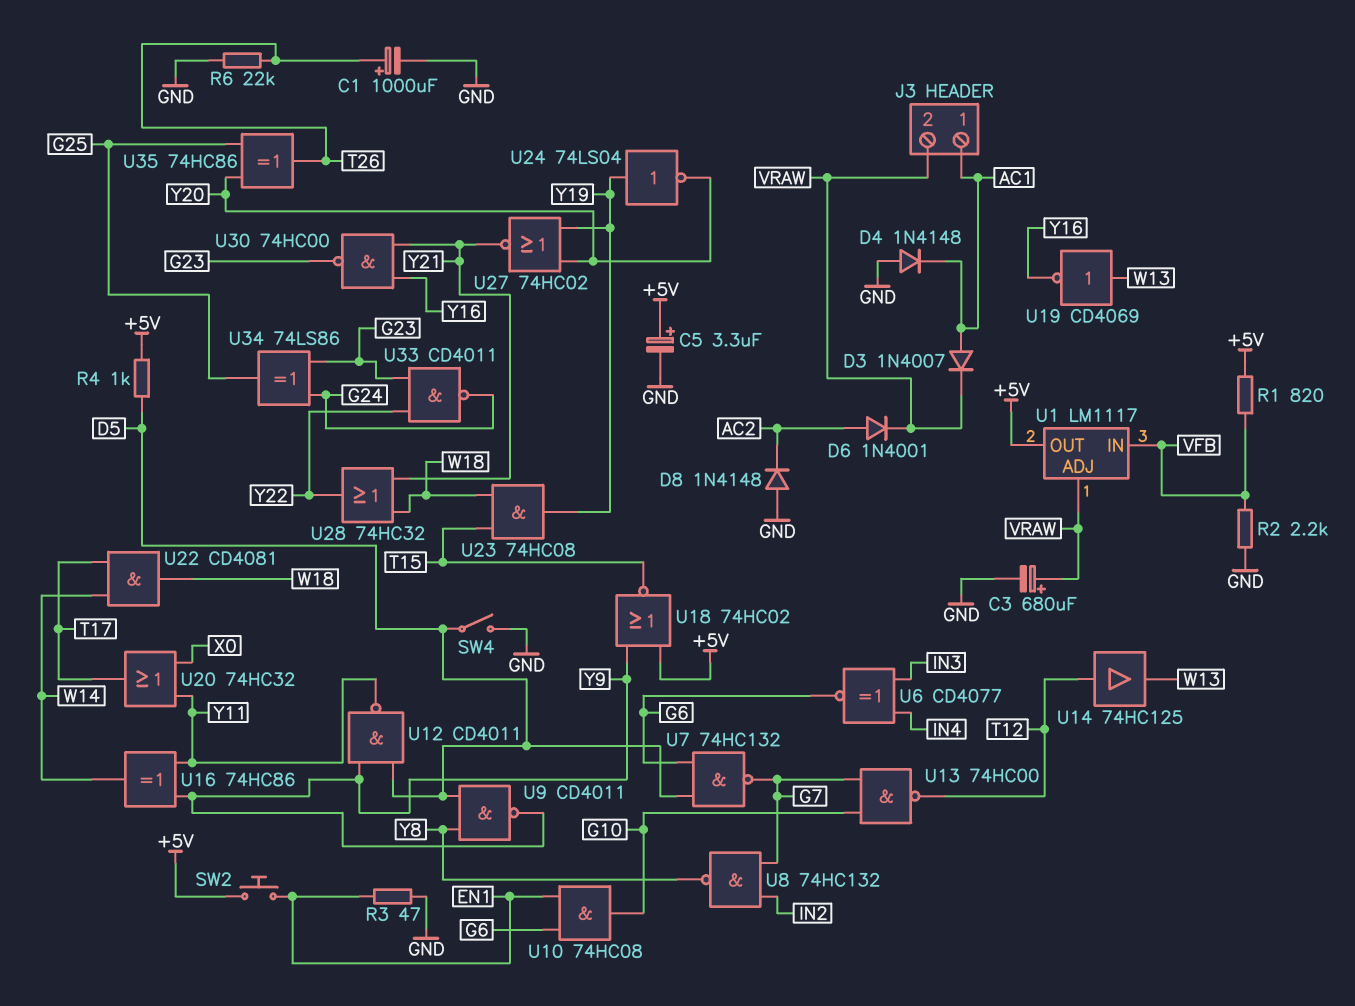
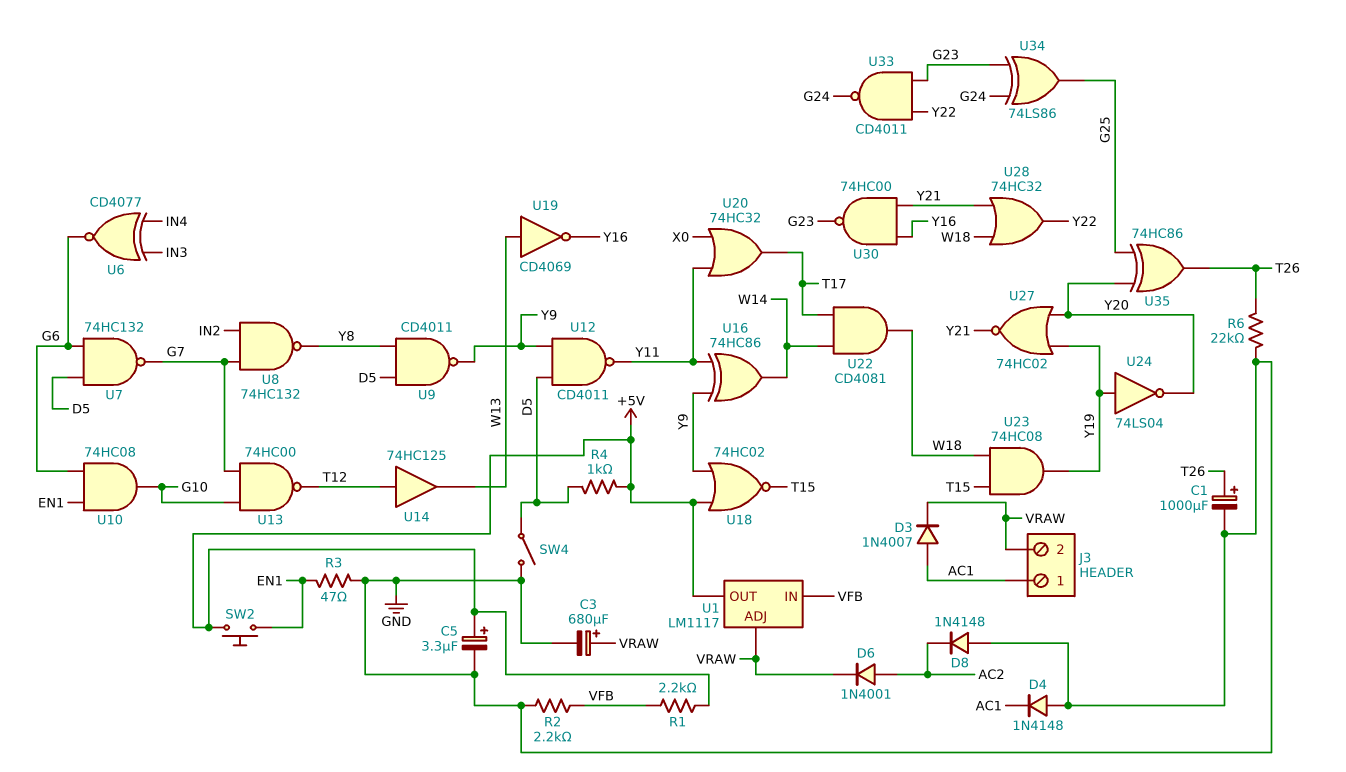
R1: 820 (+5V, VFB) -> 2.2k (+5V, VFB)

